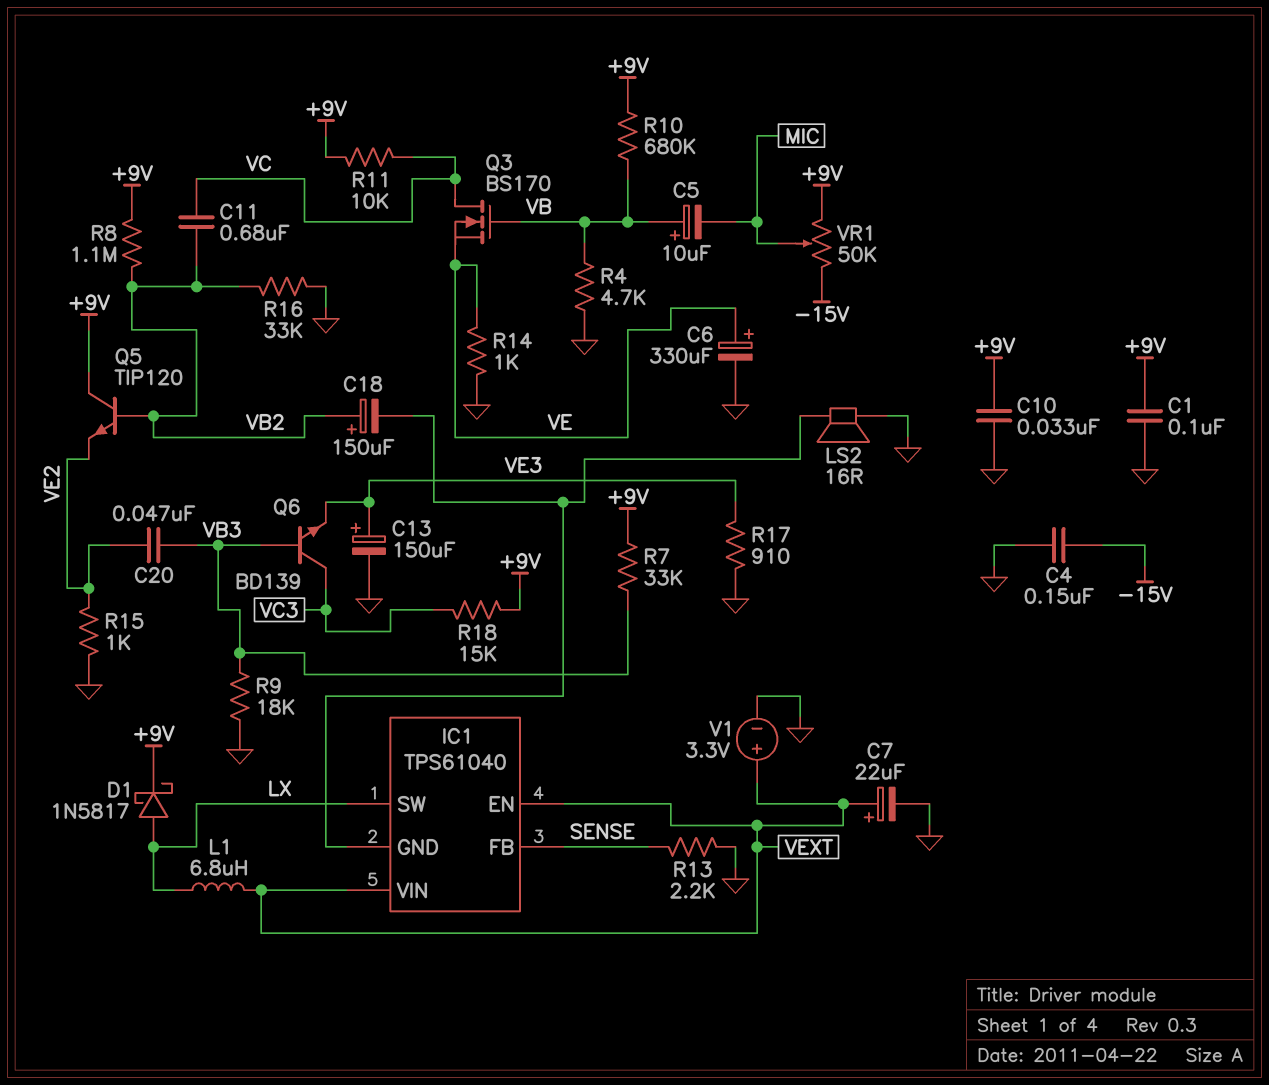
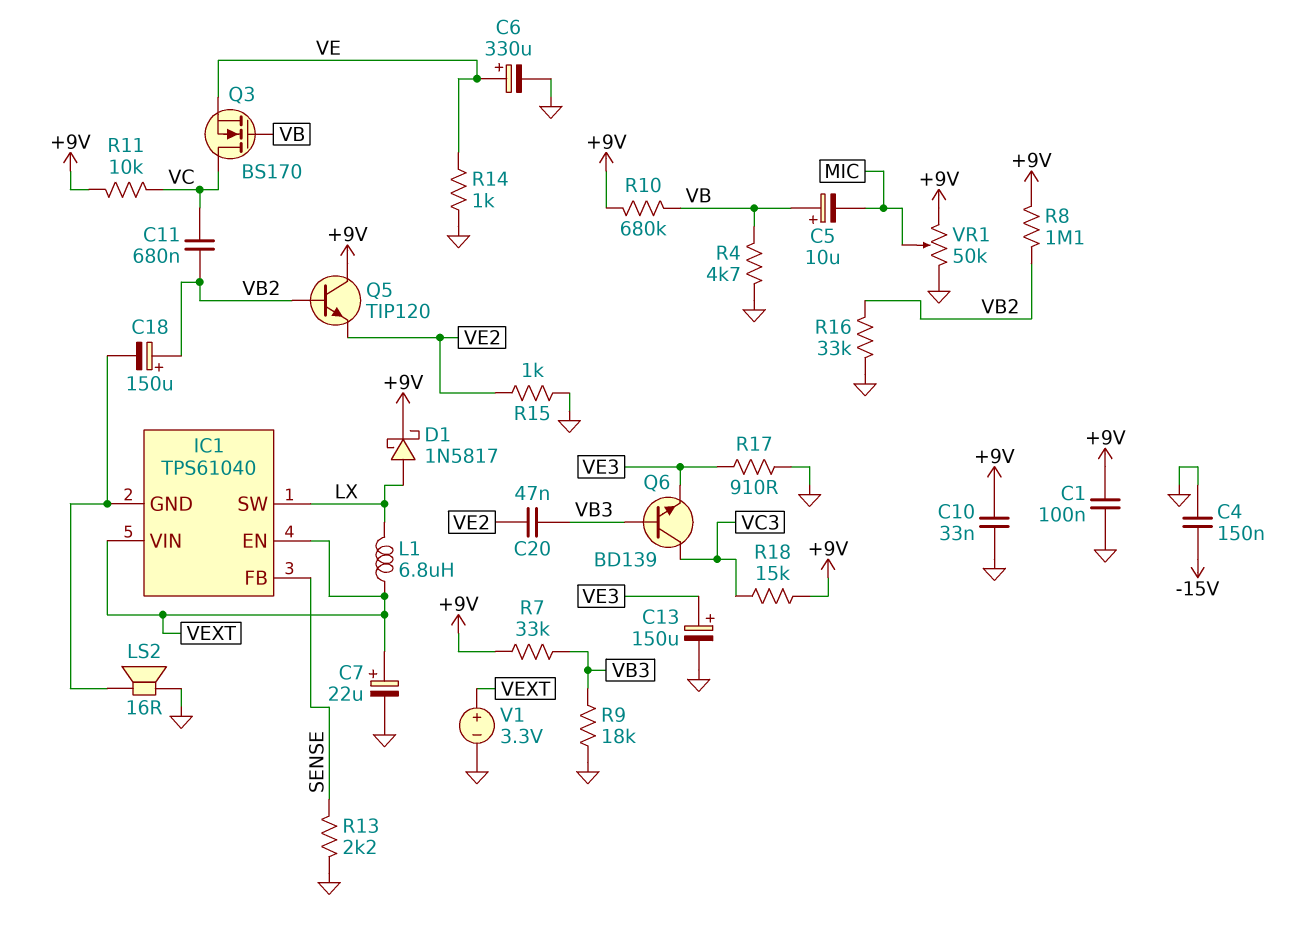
VR1: 50k (+9V, -15V, wiper MIC) -> 50k (+9V, GND, wiper MIC)

